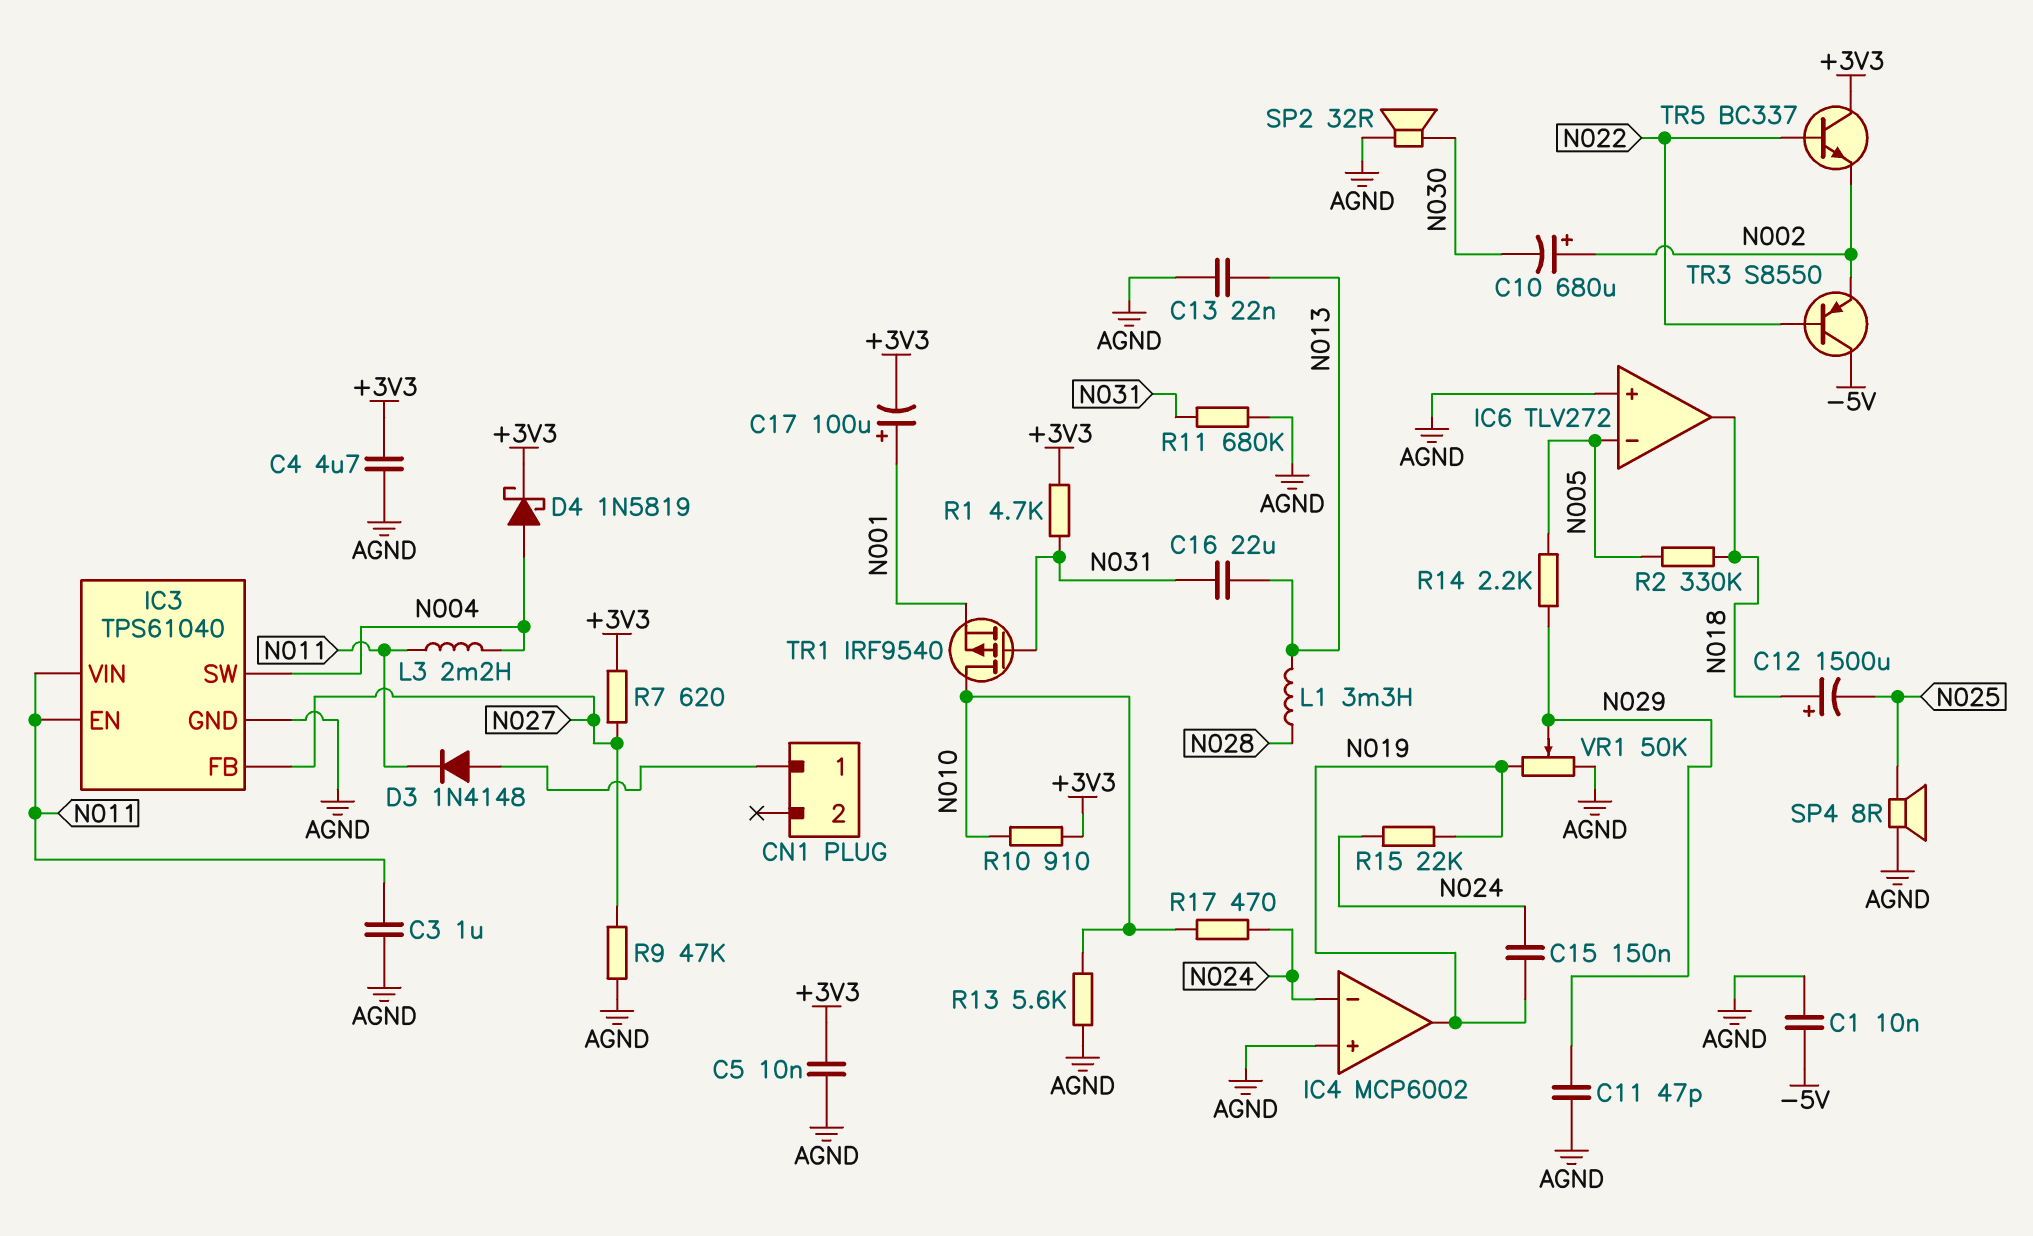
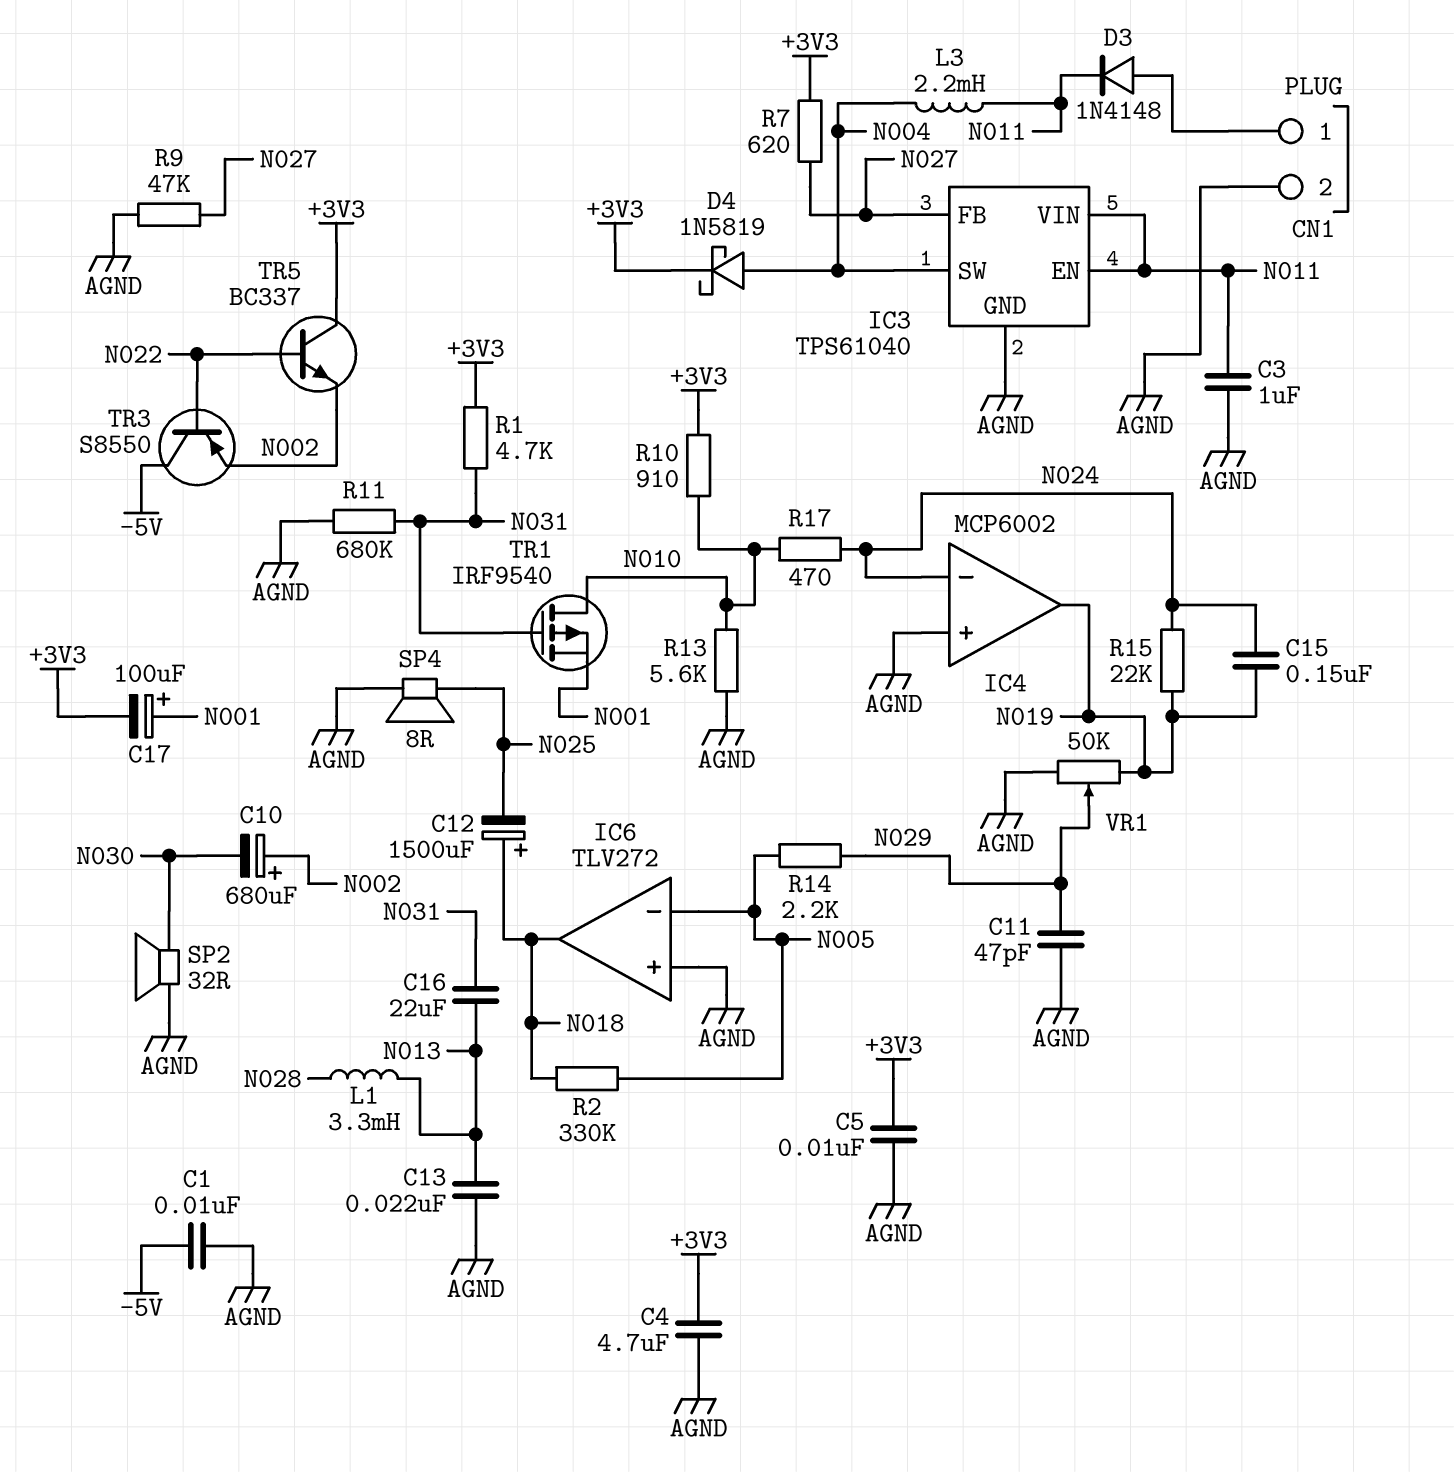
CN1 pin 2: none -> AGND

